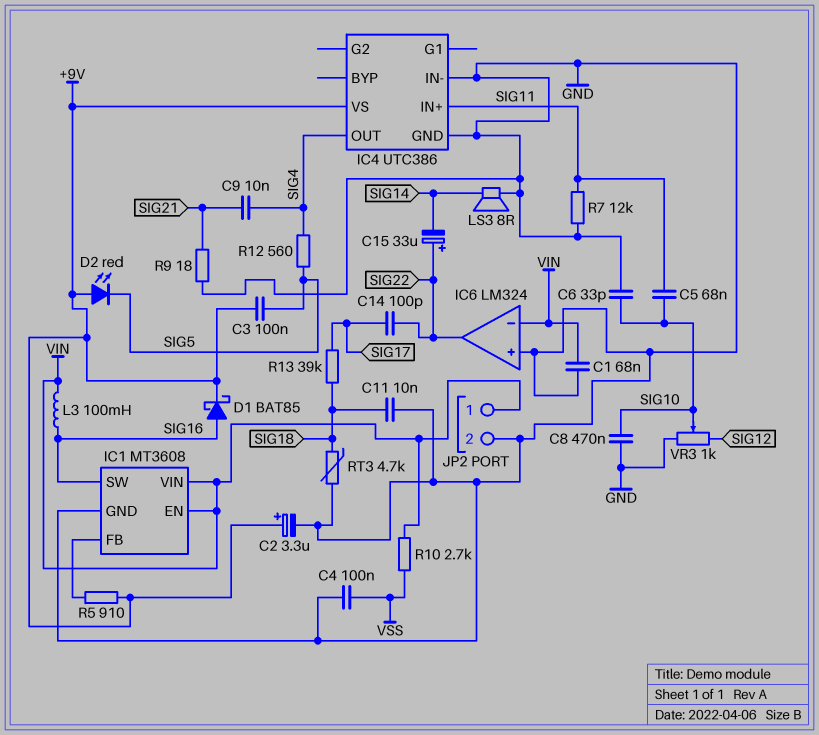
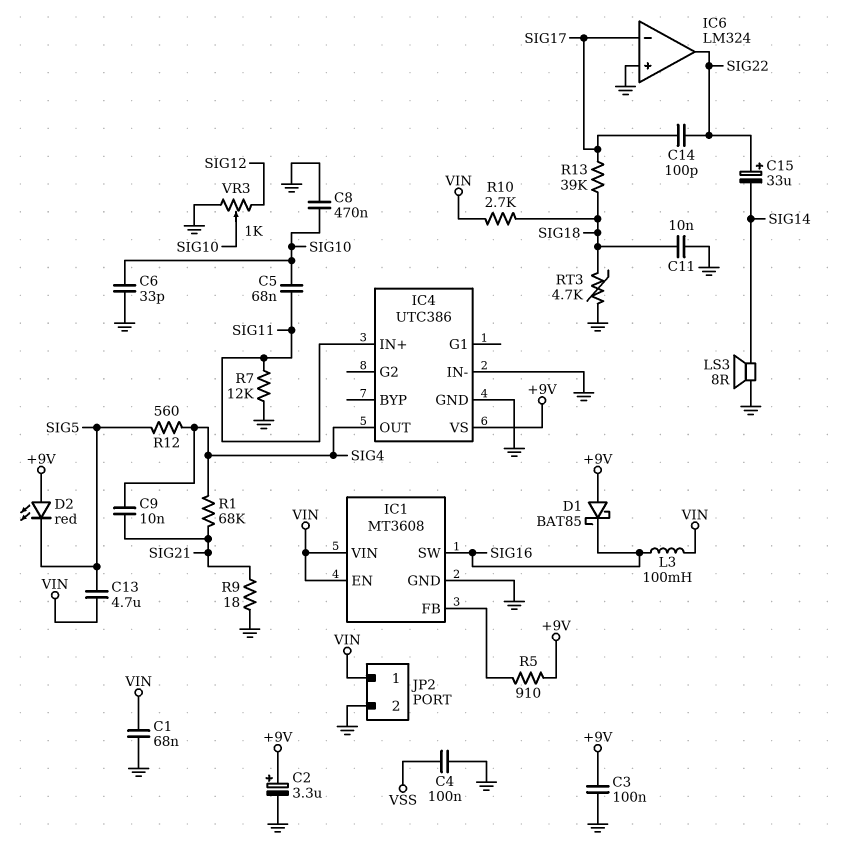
C3: 100nF (+9V, SIG5) -> 100nF (+9V, GND)
C13: none -> 4.7uF (SIG5, VIN)
D1: schottky BAT85 (A SIG16, K +9V) -> schottky BAT85 (A +9V, K SIG16)
IC6 pin in-: VIN -> SIG17
R1: none -> 68k (SIG4, SIG21)
R10: 2.7k (VIN, VSS) -> 2.7k (SIG18, VIN)

